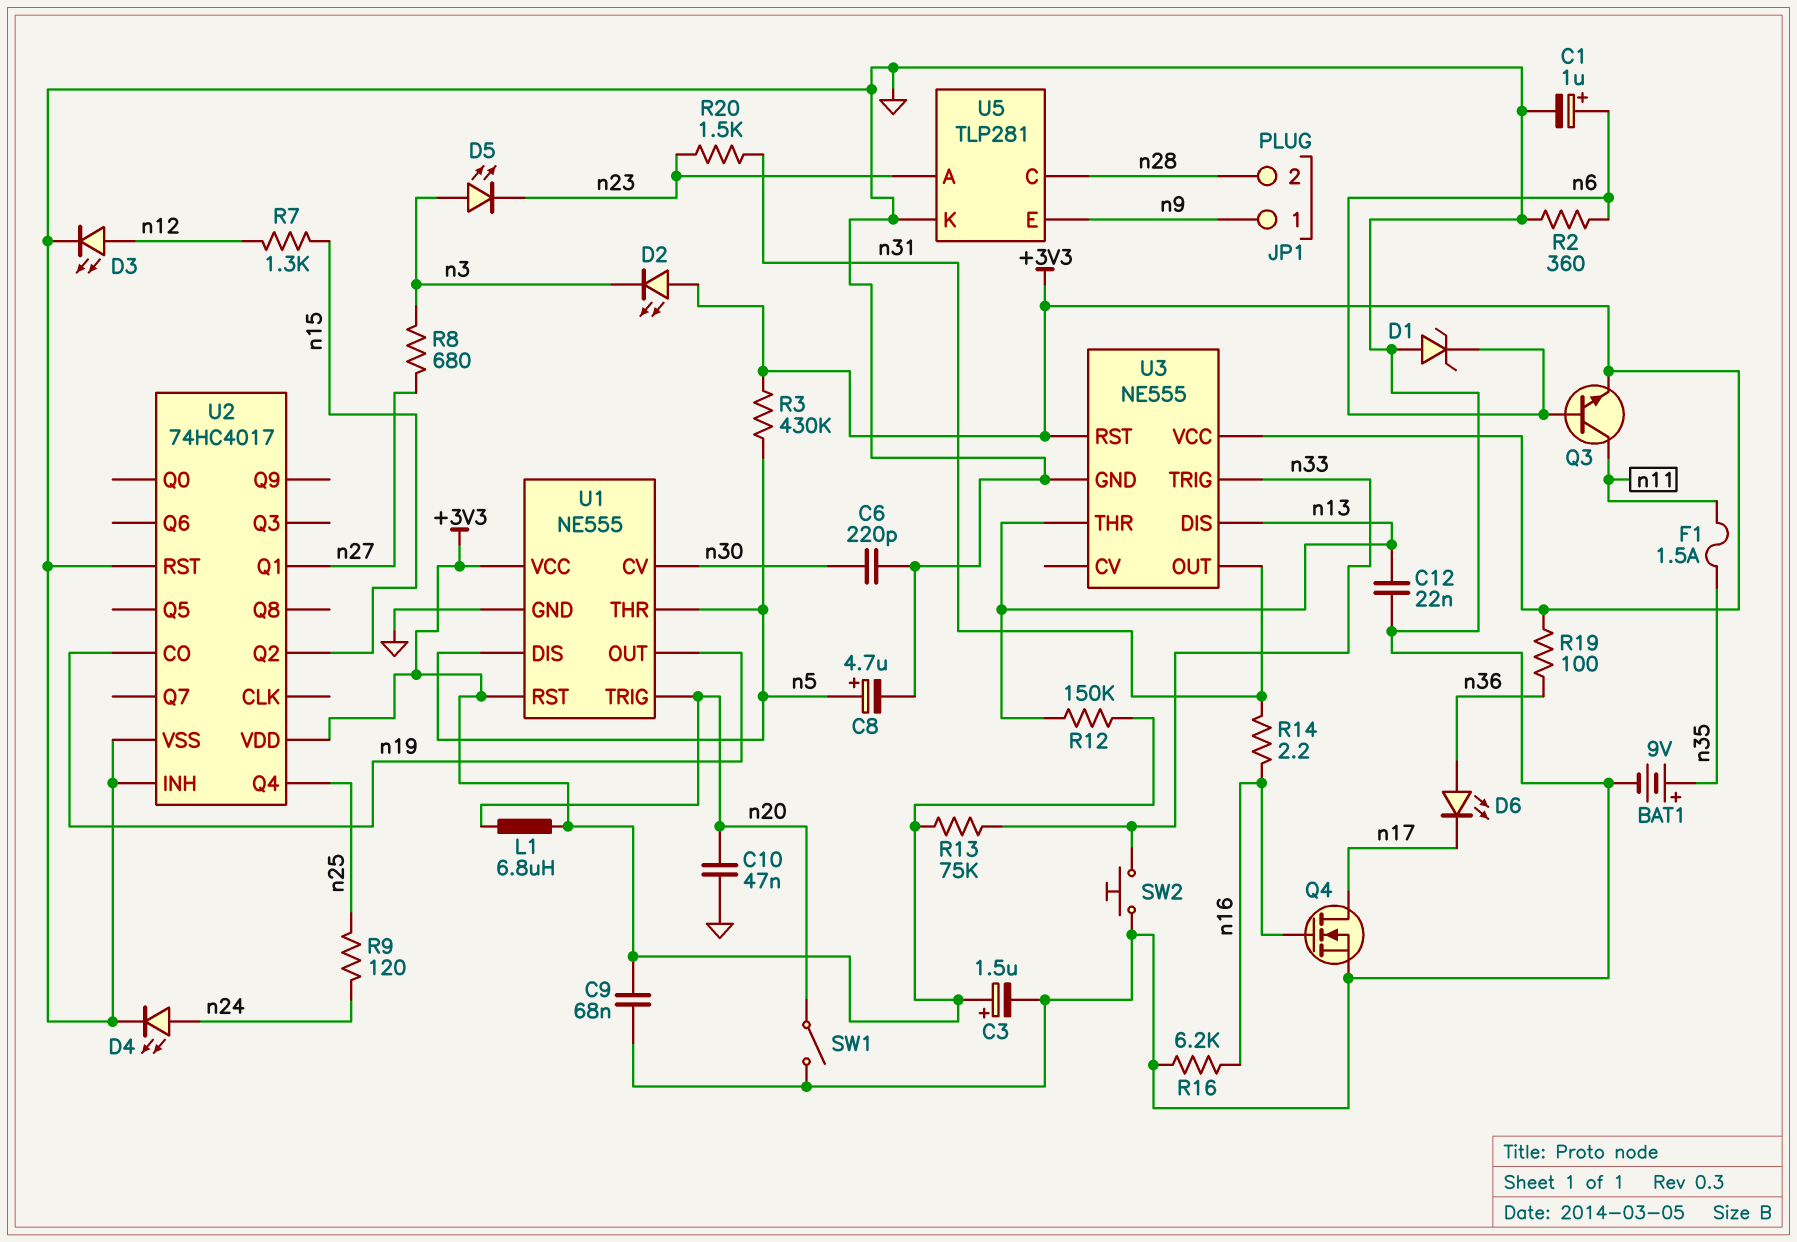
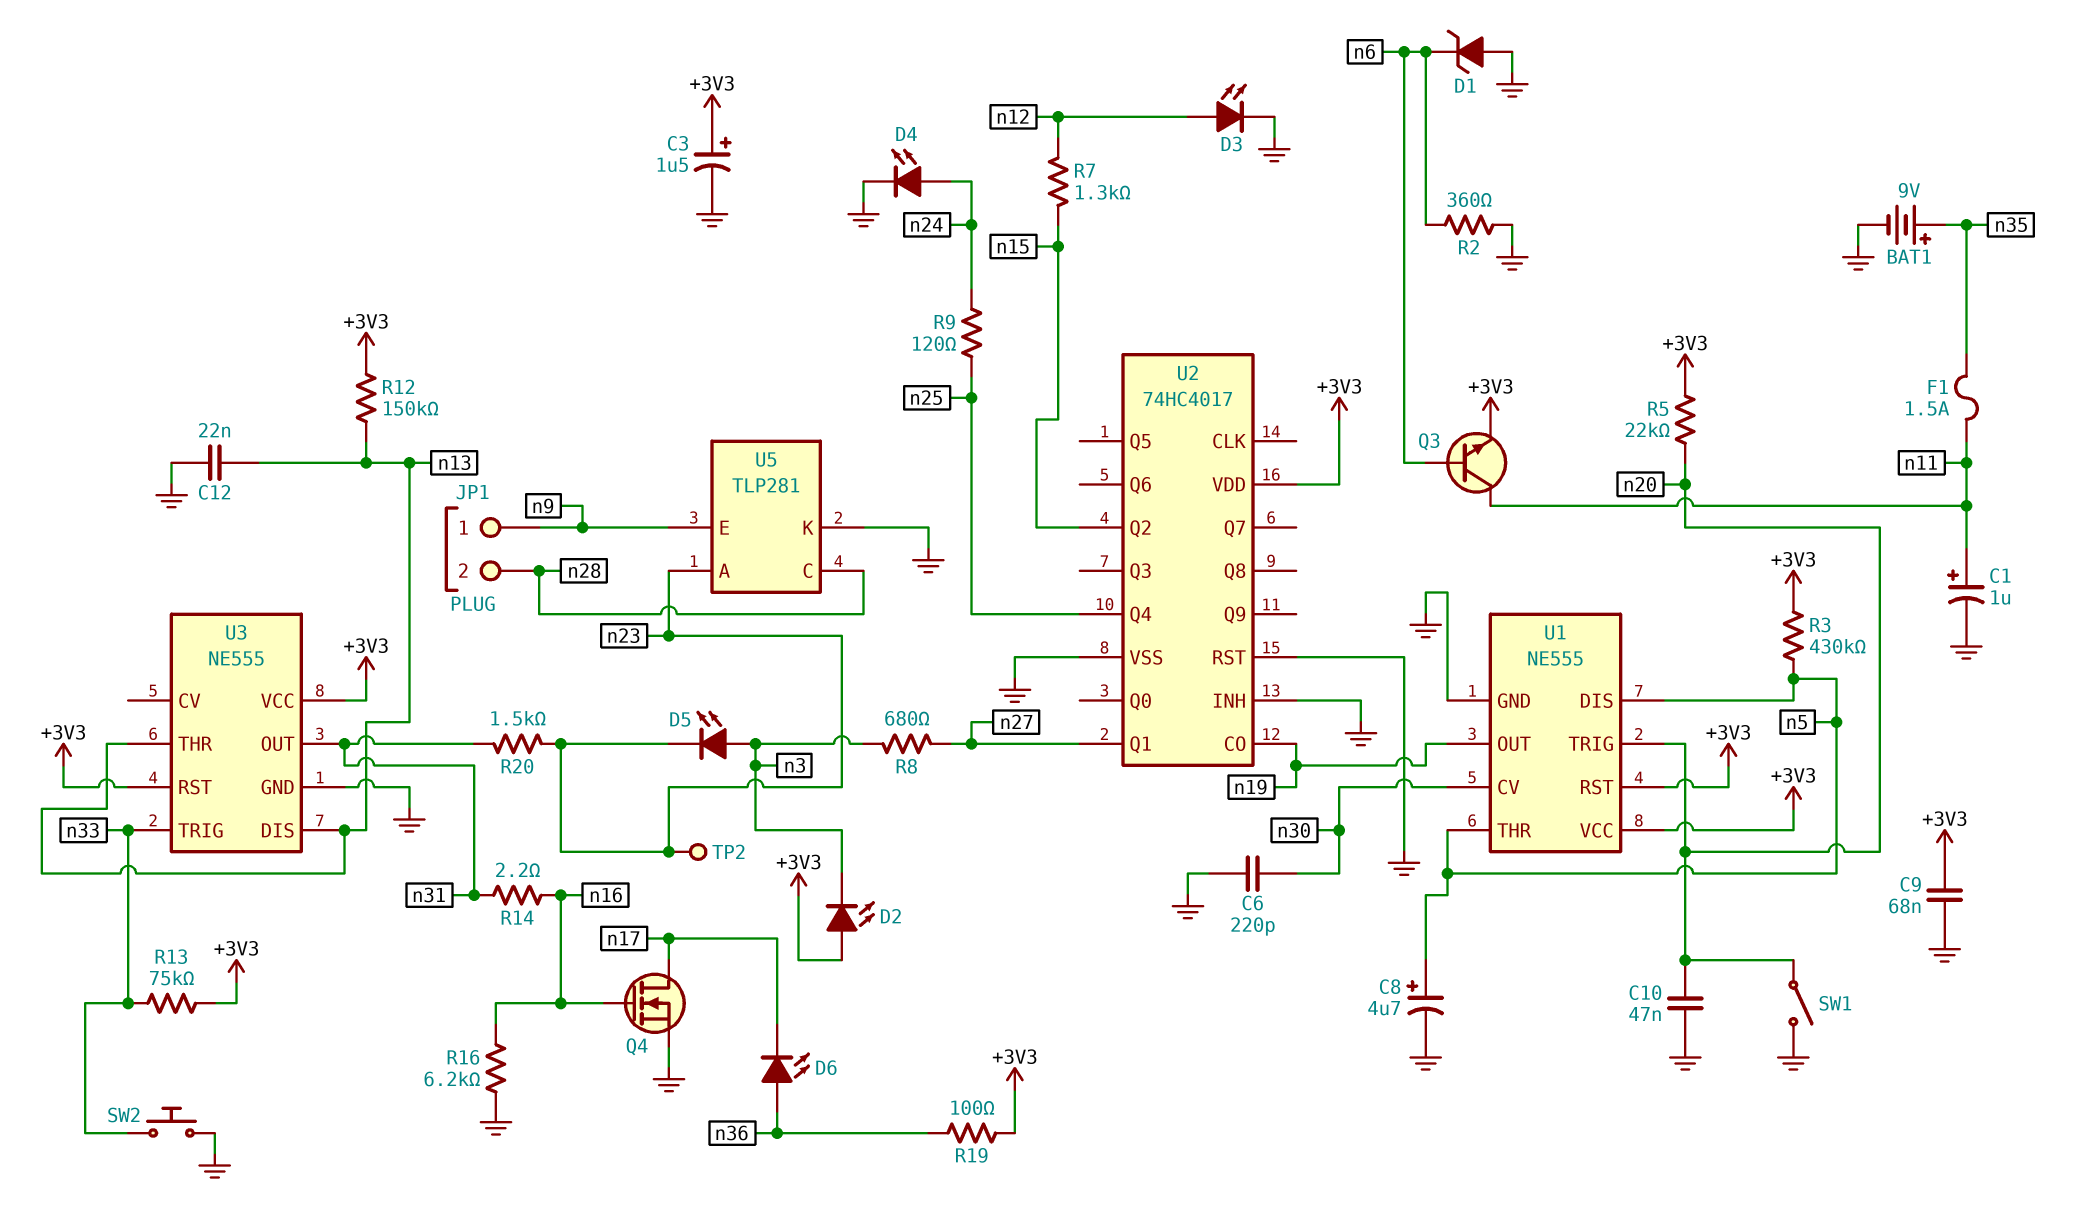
C1: 1uF (plus n6, minus GND) -> 1uF (plus n11, minus GND)
L1: 6.8uH (+3V3, n20) -> none
R5: none -> 22k (+3V3, n20)
TP2: none -> test point (n23)

